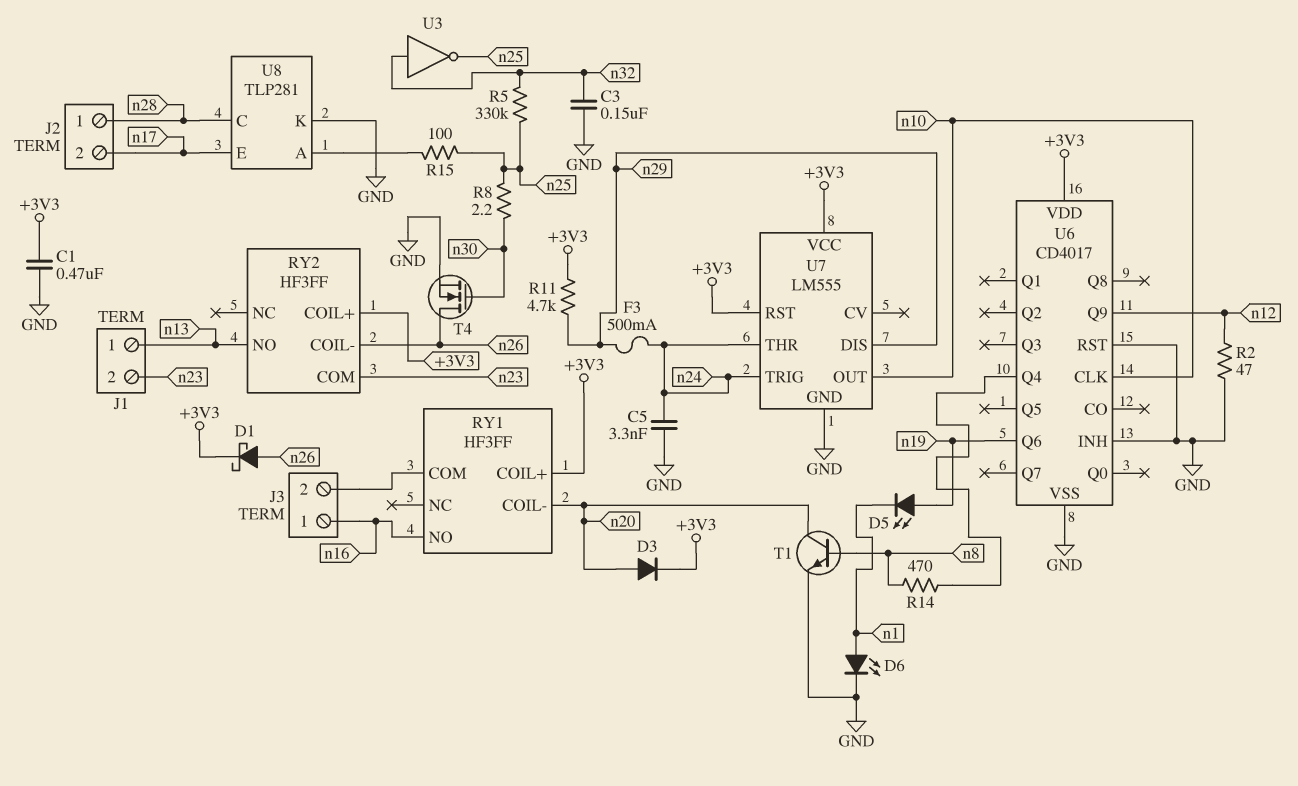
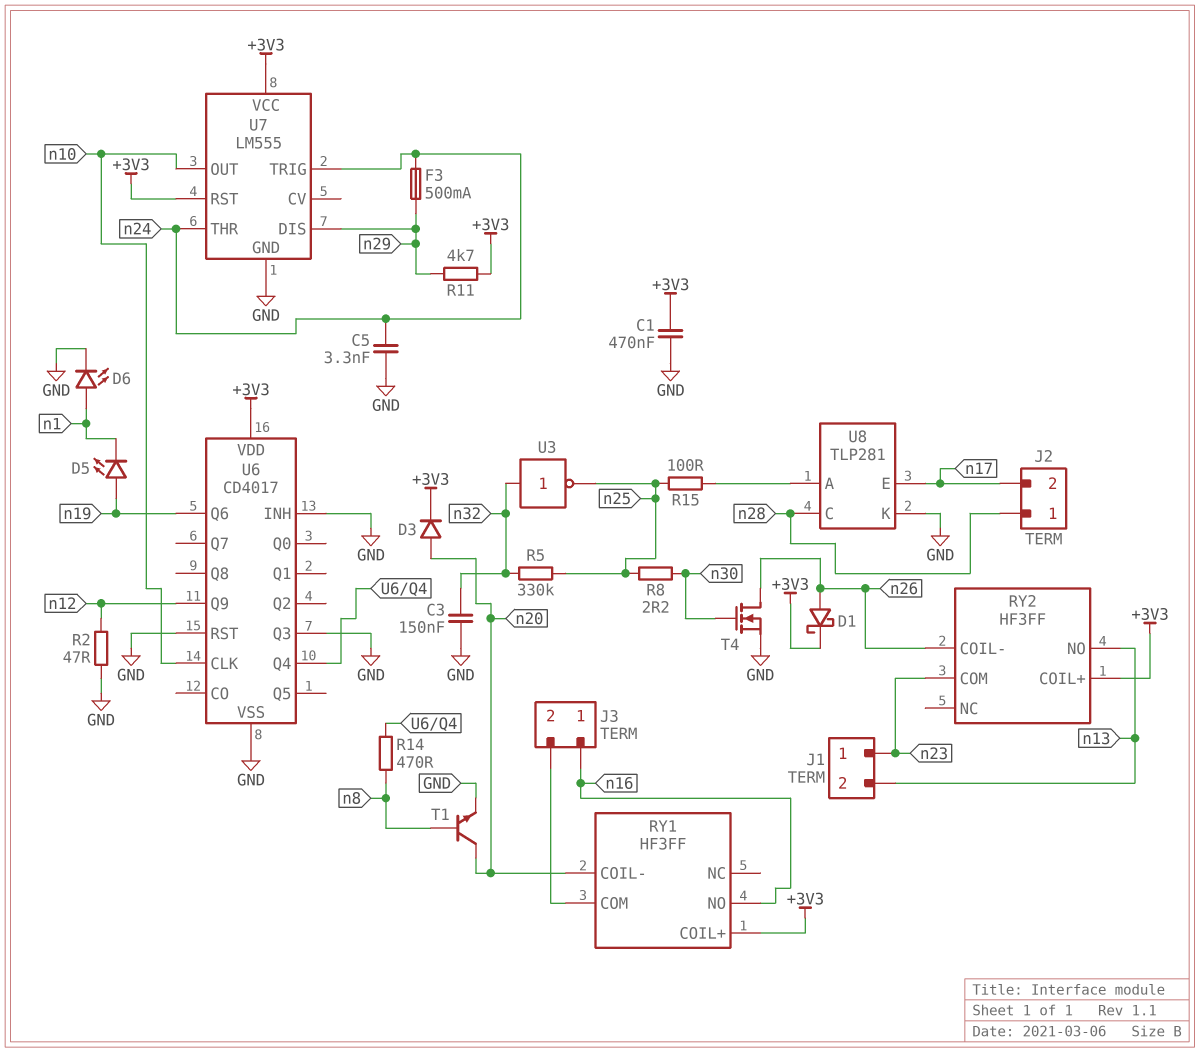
J1 pin 1: n13 -> n23
J1 pin 2: n23 -> n13
U6 pin Q3: none -> GND

